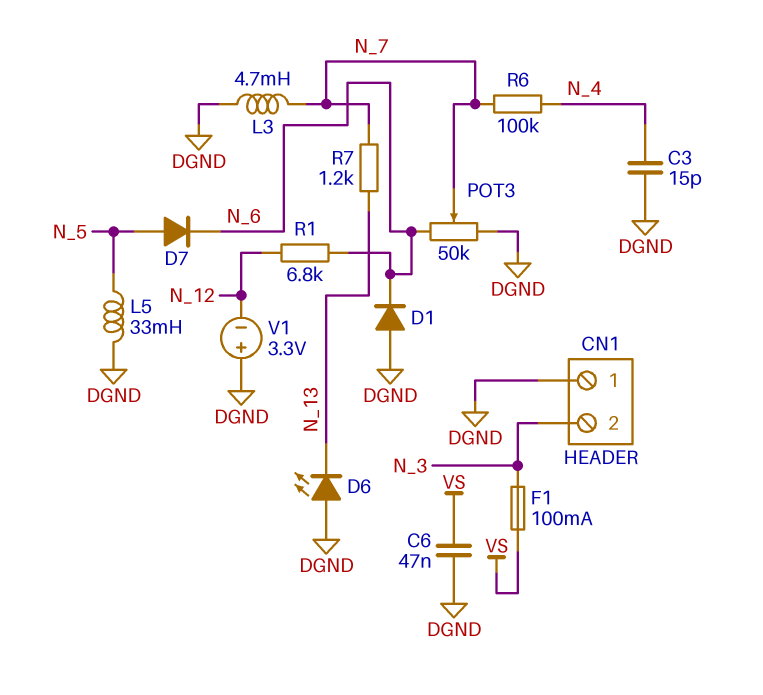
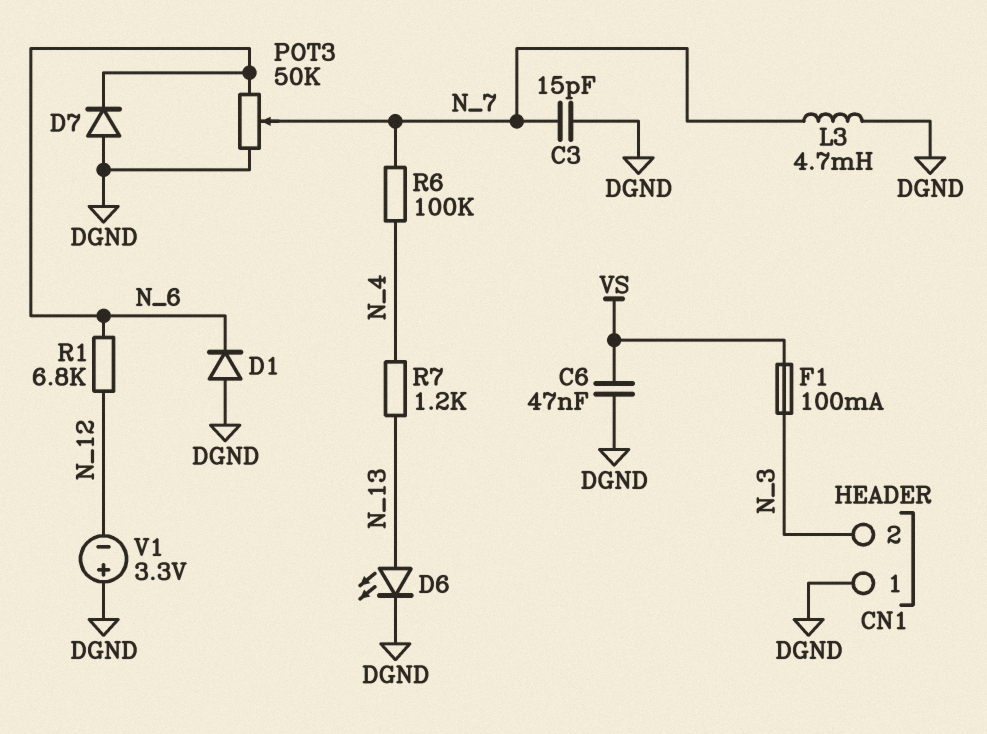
C3: 15pF (DGND, N_4) -> 15pF (DGND, N_7)
D6: LED (A DGND, K N_13) -> LED (A N_13, K DGND)
D7: diode (A N_5, K N_6) -> diode (A DGND, K N_6)
L5: 33mH (DGND, N_5) -> none
R7: 1.2k (N_7, N_13) -> 1.2k (N_4, N_13)

